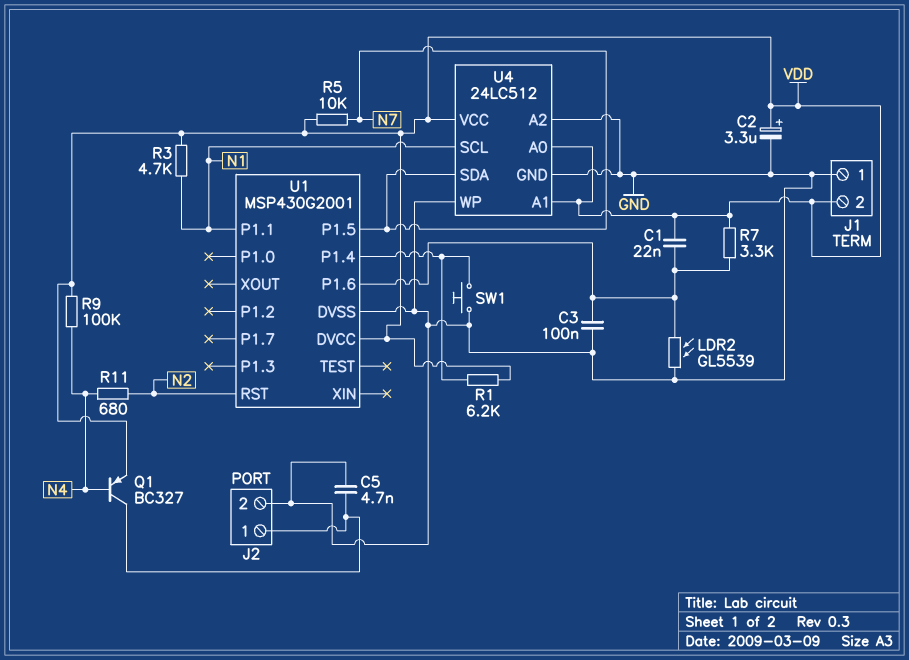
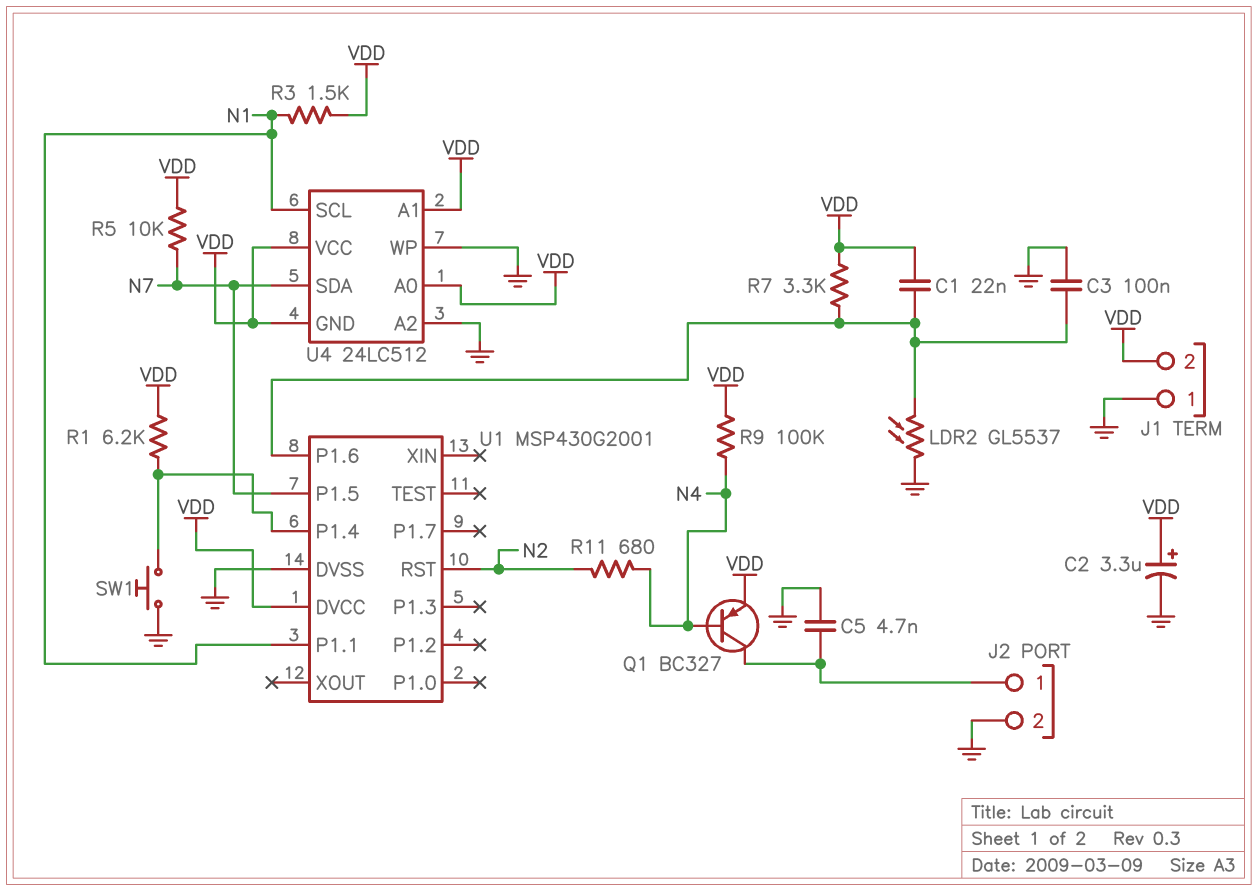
LDR2: GL5539 (GND, U1/P1.6) -> GL5537 (GND, U1/P1.6)
R3: 4.7k (N1, VDD) -> 1.5k (N1, VDD)
U4 pin GND: GND -> VDD

